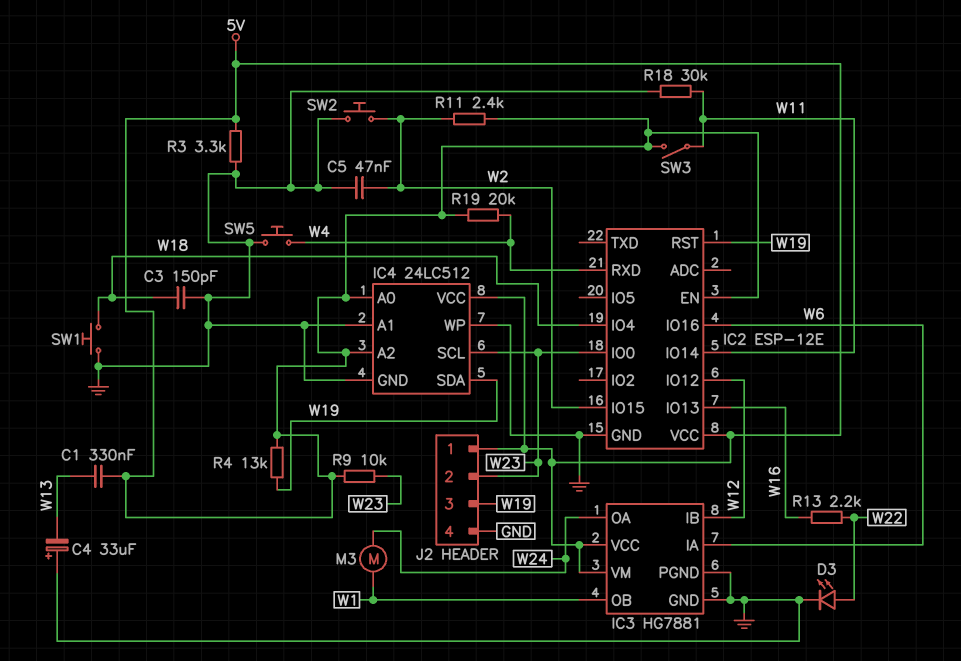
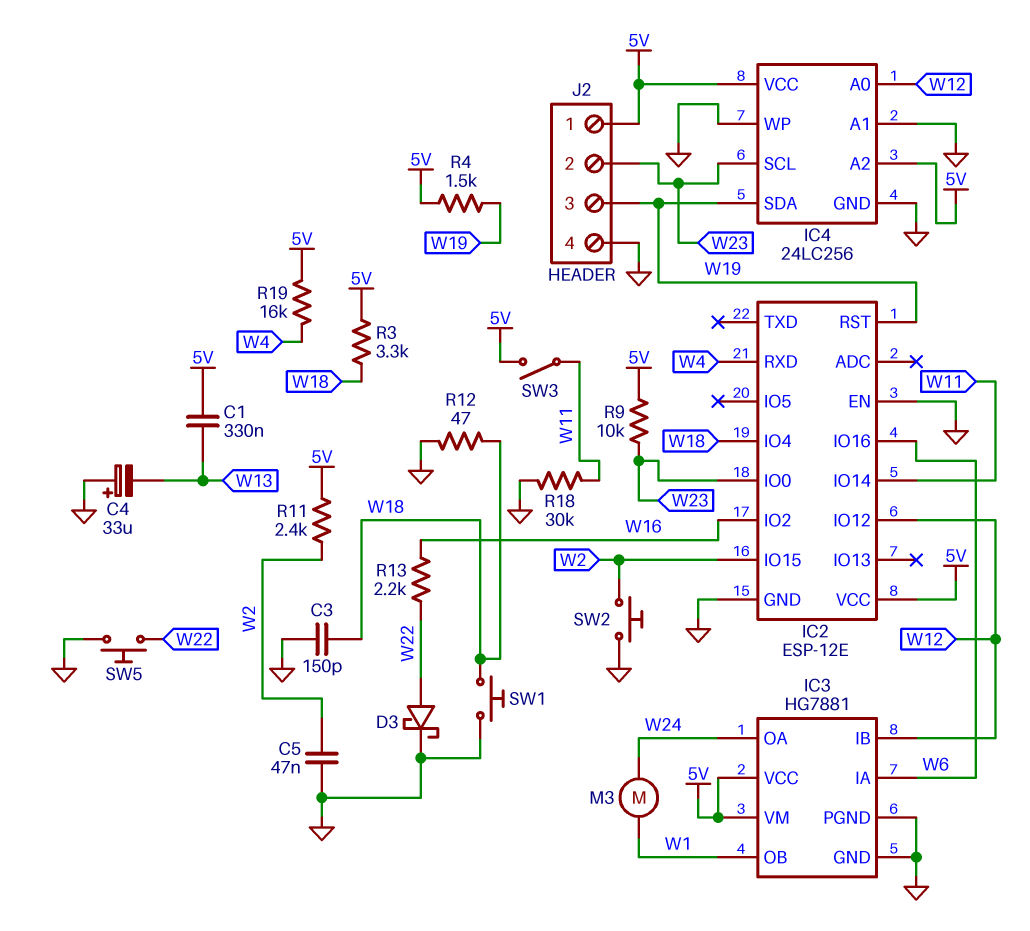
D3: LED (A W22, K GND) -> schottky (A W22, K GND)
IC2 pin EN: 5V -> GND
IC2 pin IO2: none -> W16
IC2 pin IO13: W16 -> none
IC4: 24LC512 -> 24LC256
IC4 pin A0: 5V -> W12
R3: 3.3k (5V, GND) -> 3.3k (5V, W18)
R4: 13k (5V, W19) -> 1.5k (5V, W19)
R12: none -> 47 (GND, W18)
R19: 20k (5V, W4) -> 16k (5V, W4)
SW5: button (GND, W4) -> button (GND, W22)

